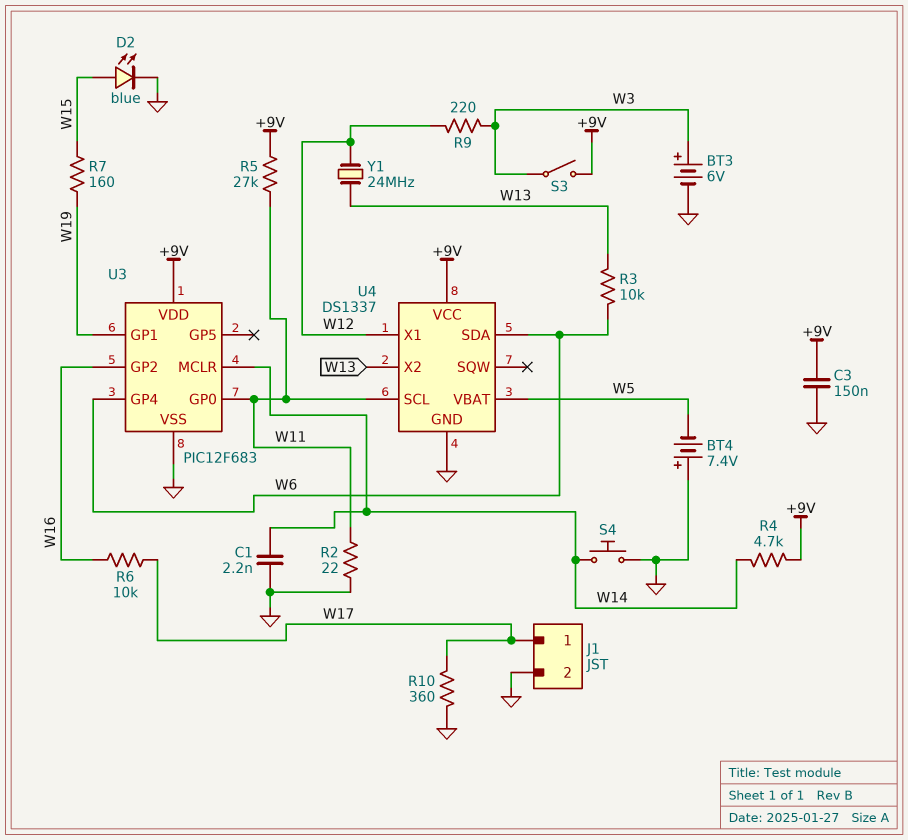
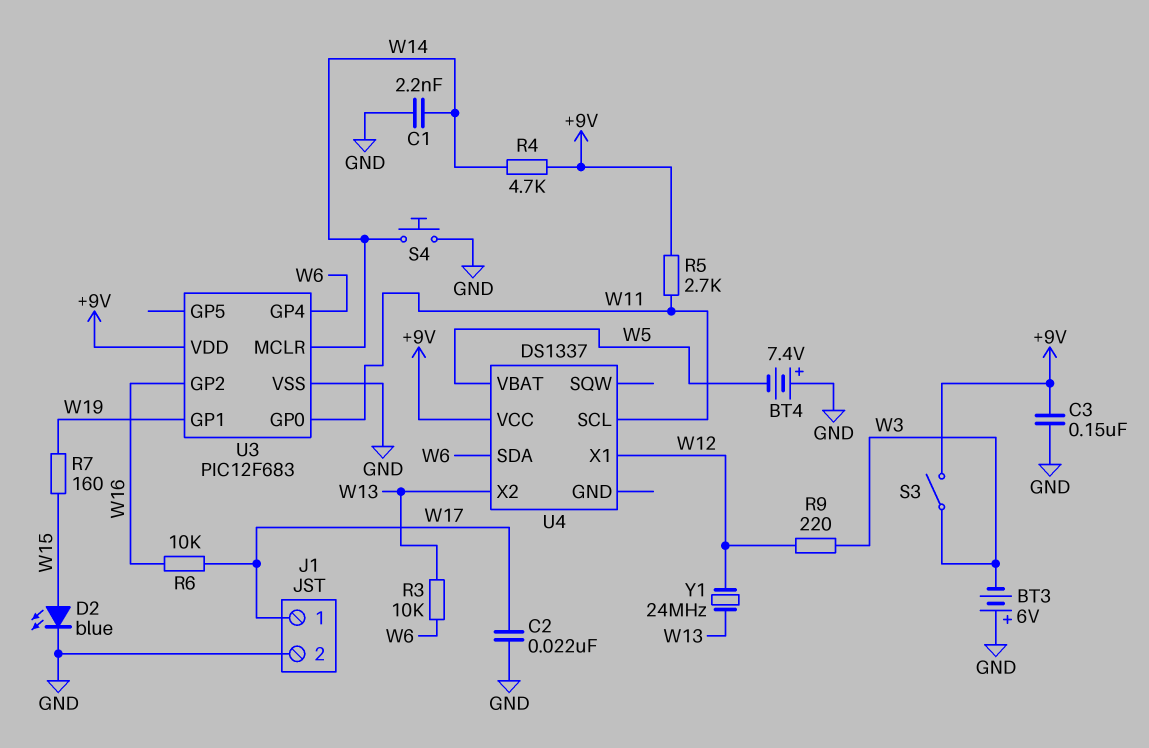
BT3: 6V (plus W3, minus GND) -> 6V (plus GND, minus W3)
C2: none -> 22nF (GND, W17)
R2: 22 (GND, W11) -> none
R5: 27k (+9V, W11) -> 2.7k (+9V, W11)
R10: 360 (GND, W17) -> none
U4 pin GND: GND -> none

